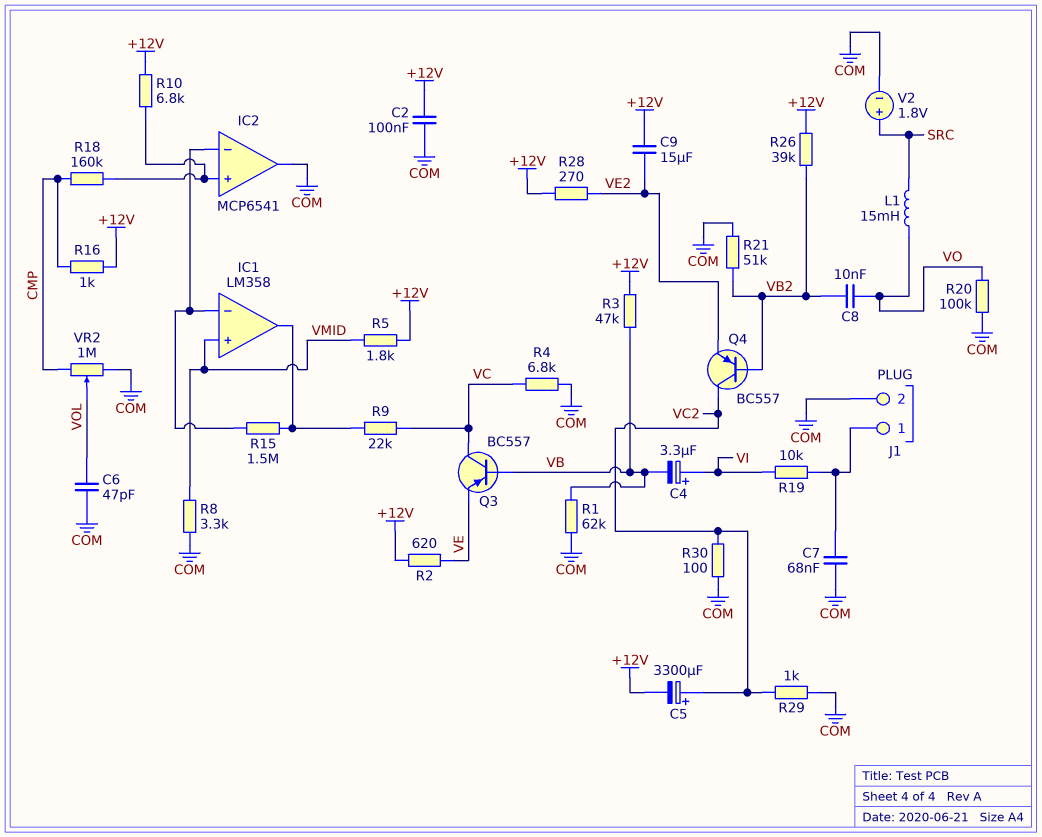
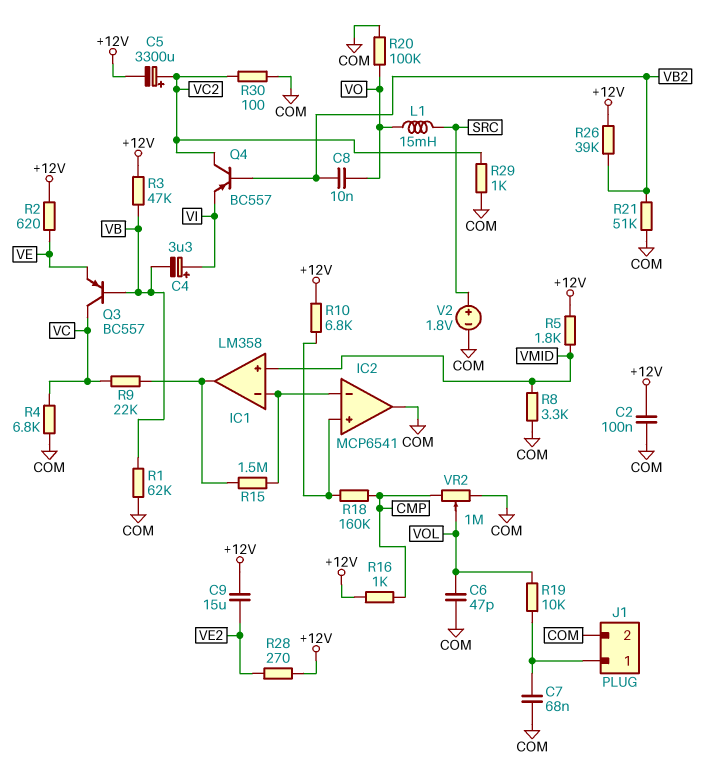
Q4: PNP BC557 (B VB2, C VC2, E VE2) -> PNP BC557 (B VB2, C VC2, E VI)
R19: 10k (J1/1, VI) -> 10k (J1/1, VOL)

